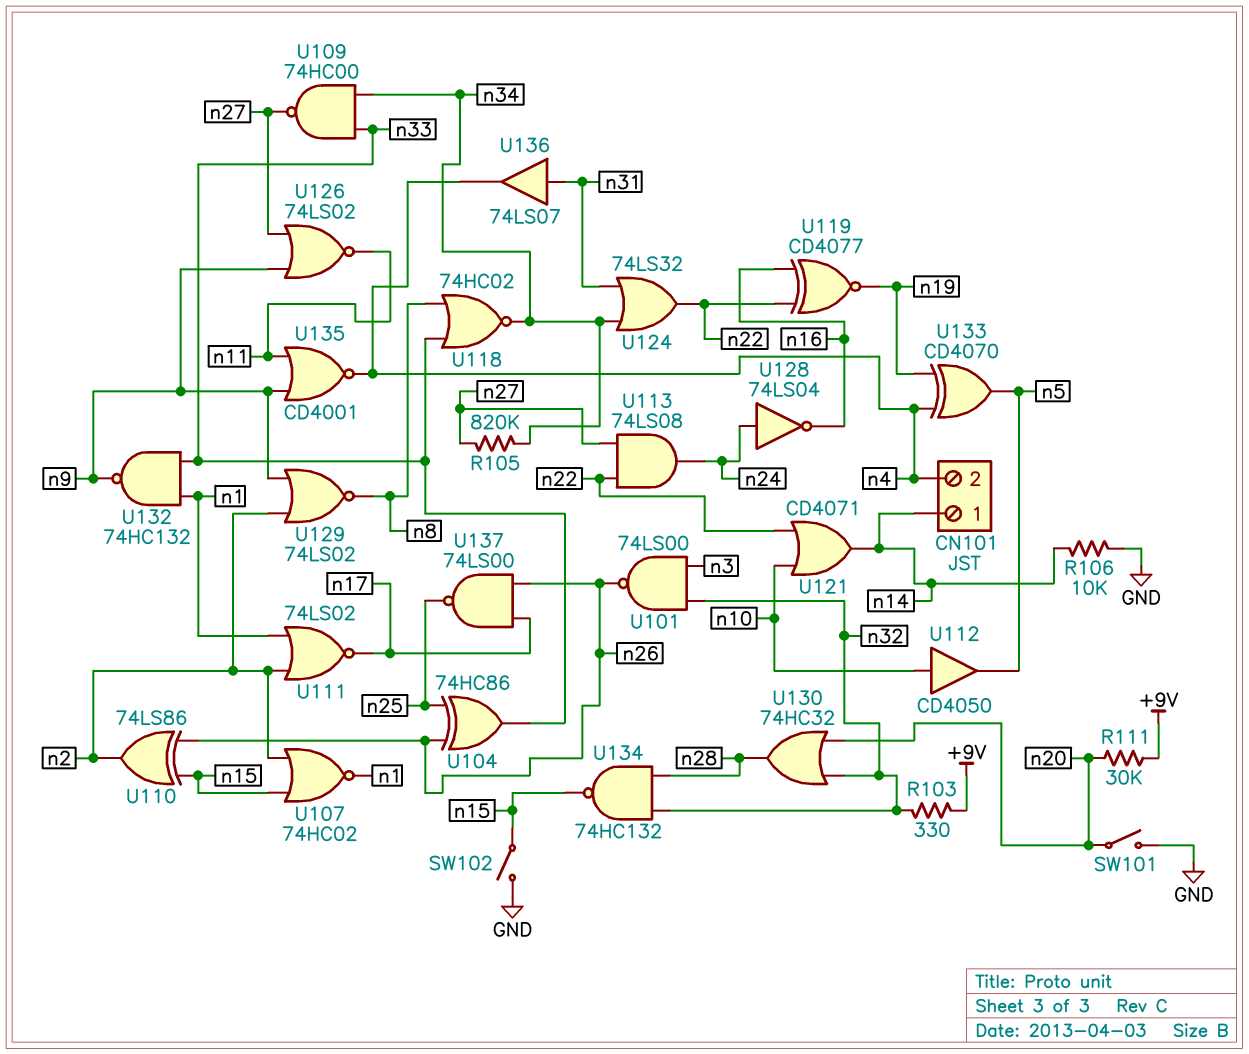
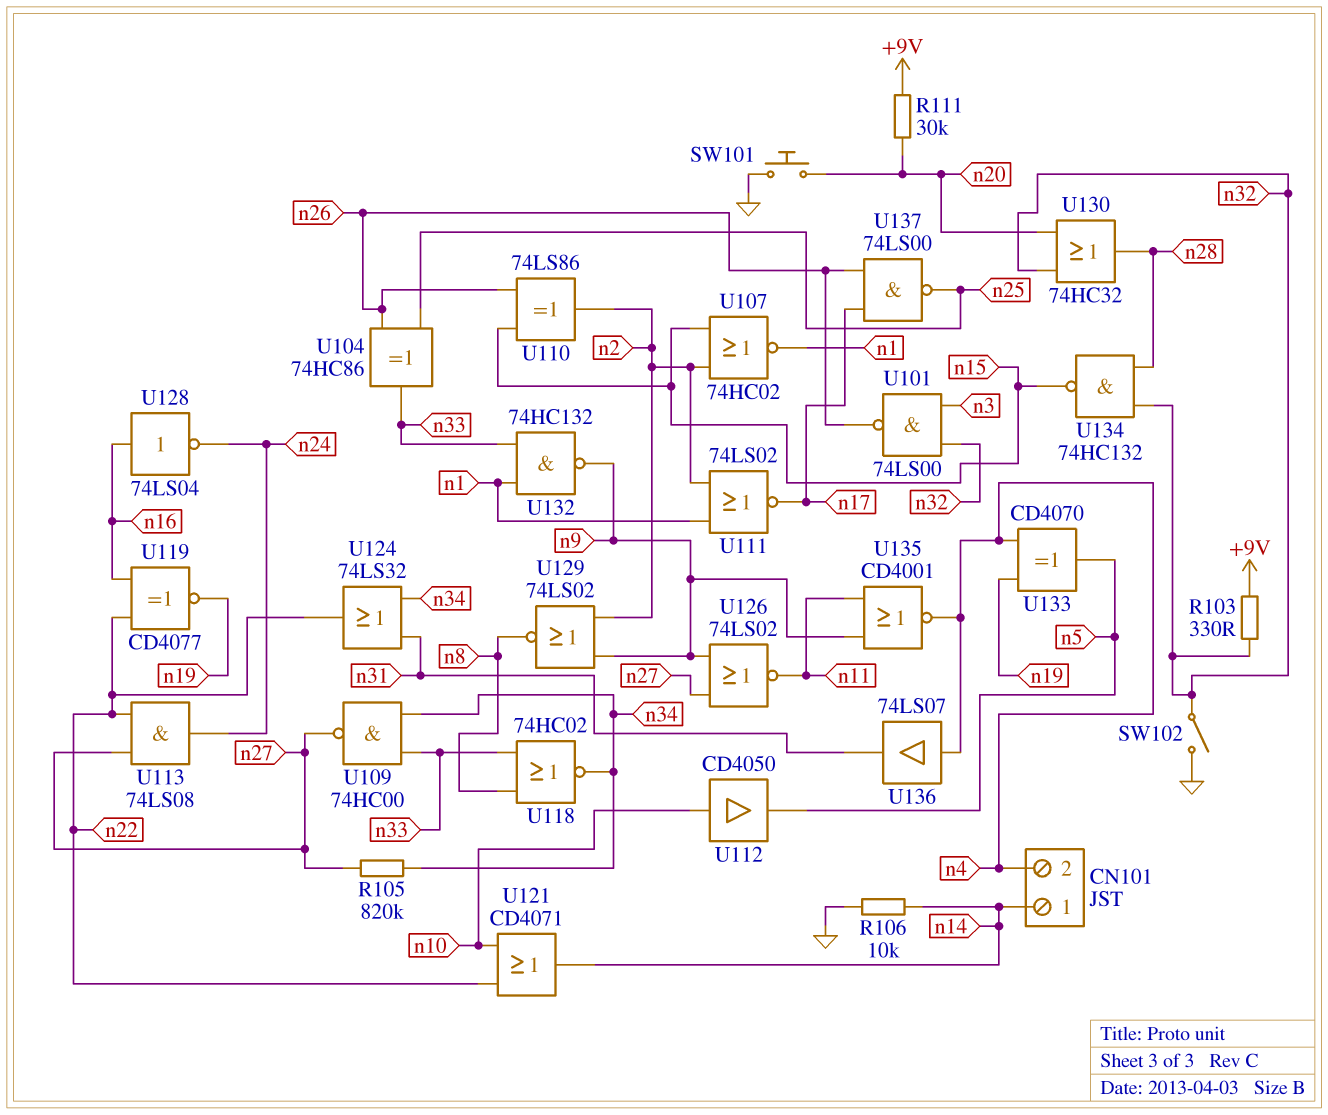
SW101: switch (GND, n20) -> button (GND, n20)
SW102: switch (GND, n15) -> switch (GND, n32)
U128: NOT 74LS04 (in n24, out n16) -> NOT 74LS04 (in n16, out n24)
U136: buffer 74LS07 (in n31, out n4) -> buffer 74LS07 (in n4, out n31)

